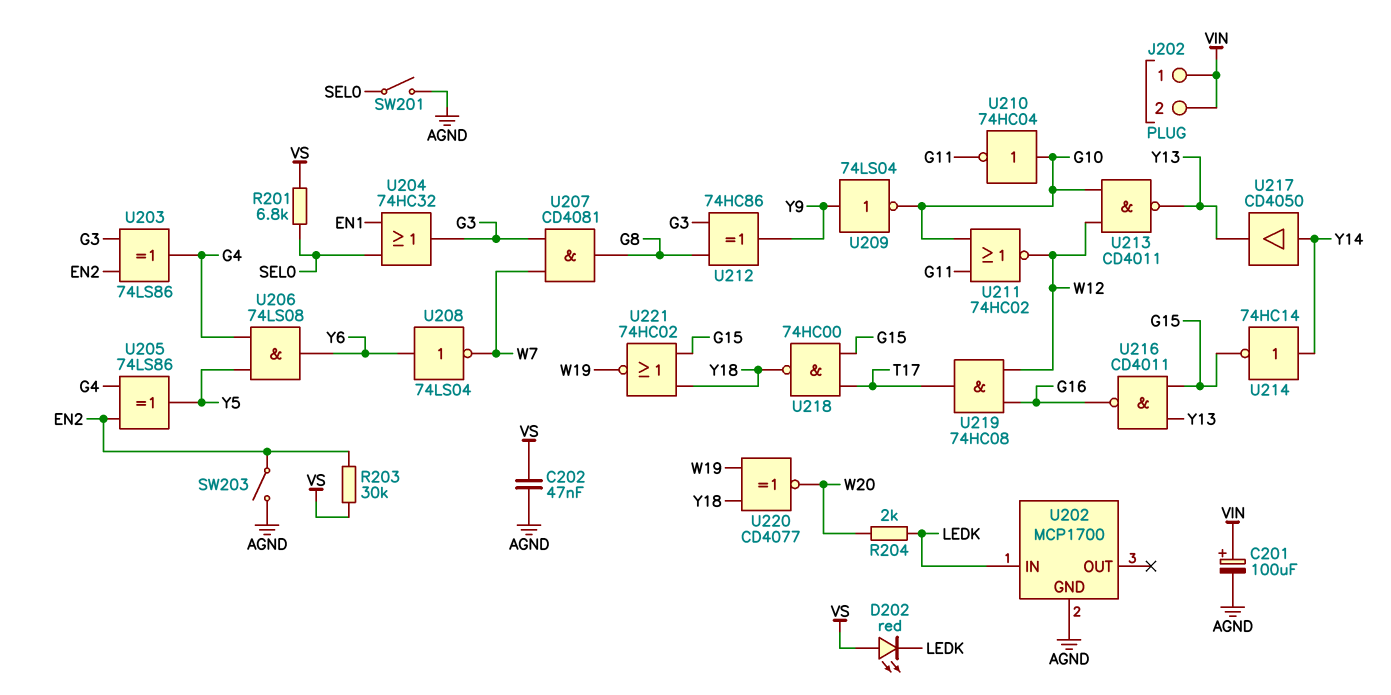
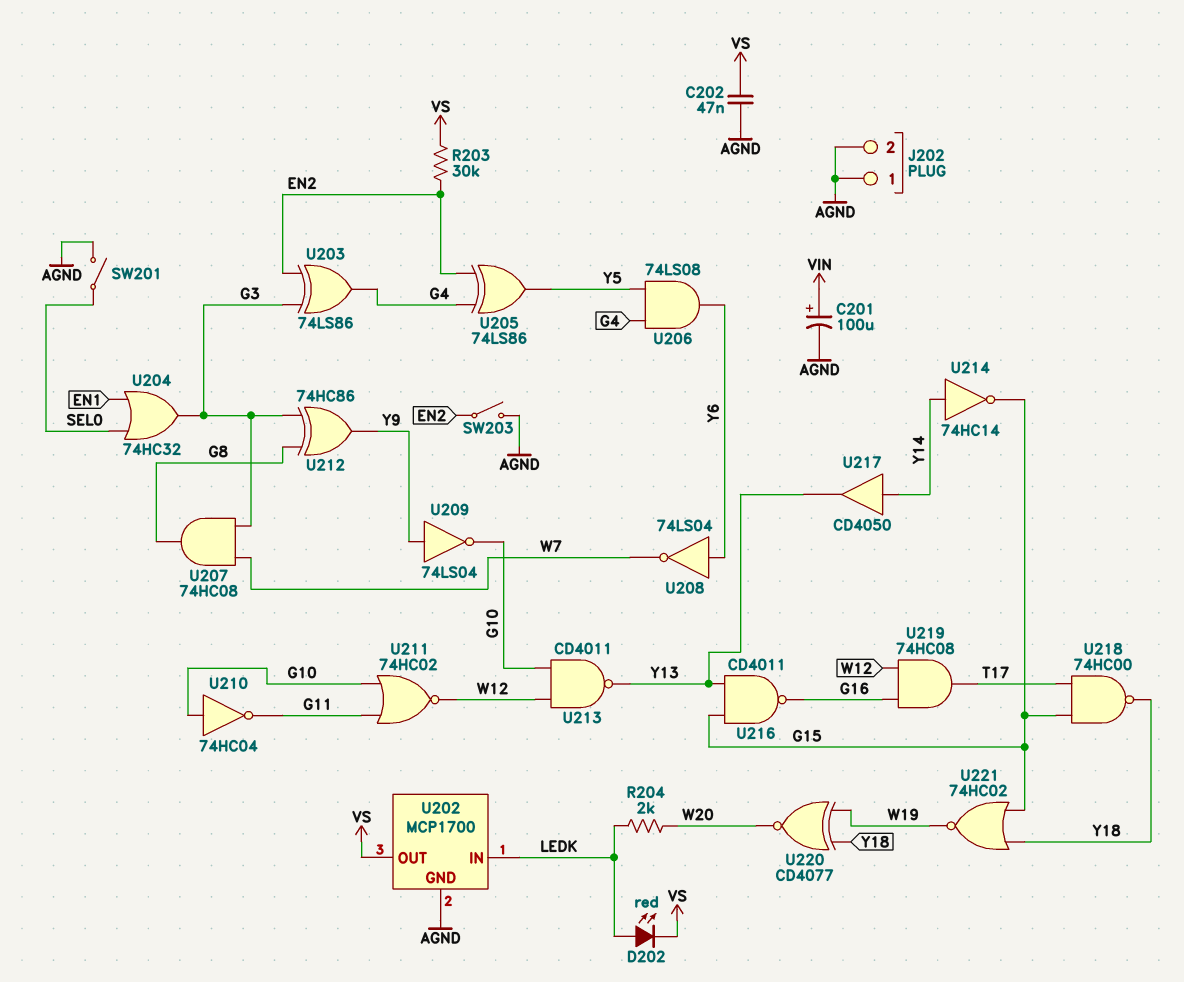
D202: LED red (A VS, K LEDK) -> LED red (A LEDK, K VS)
J202 pin 1: VIN -> AGND
J202 pin 2: VIN -> AGND
R201: 6.8k (SEL0, VS) -> none
U202 pin OUT: none -> VS
U207: AND CD4081 (in G3, in W7, out G8) -> AND 74HC08 (in G3, in W7, out G8)

